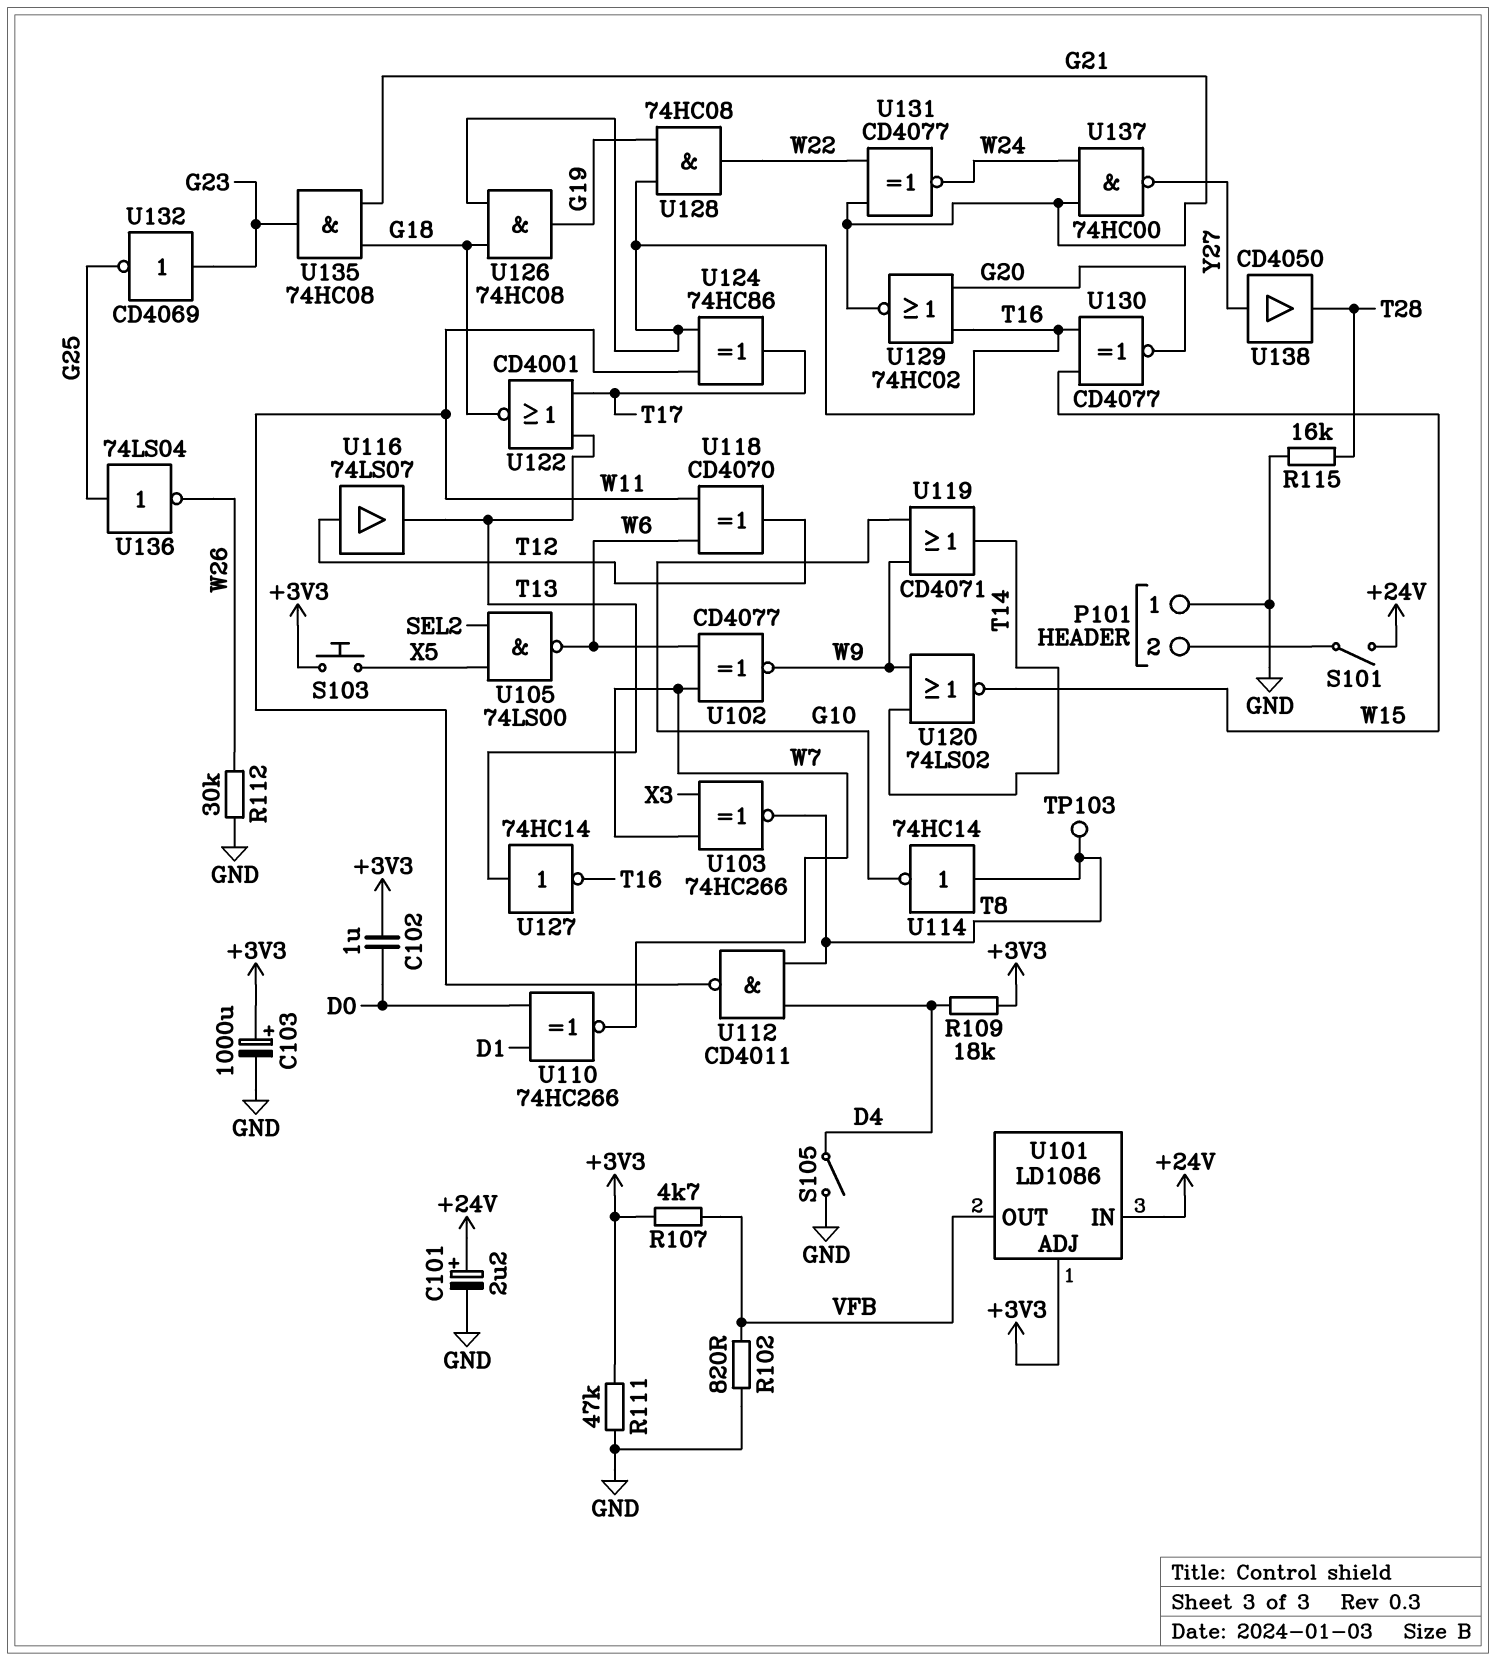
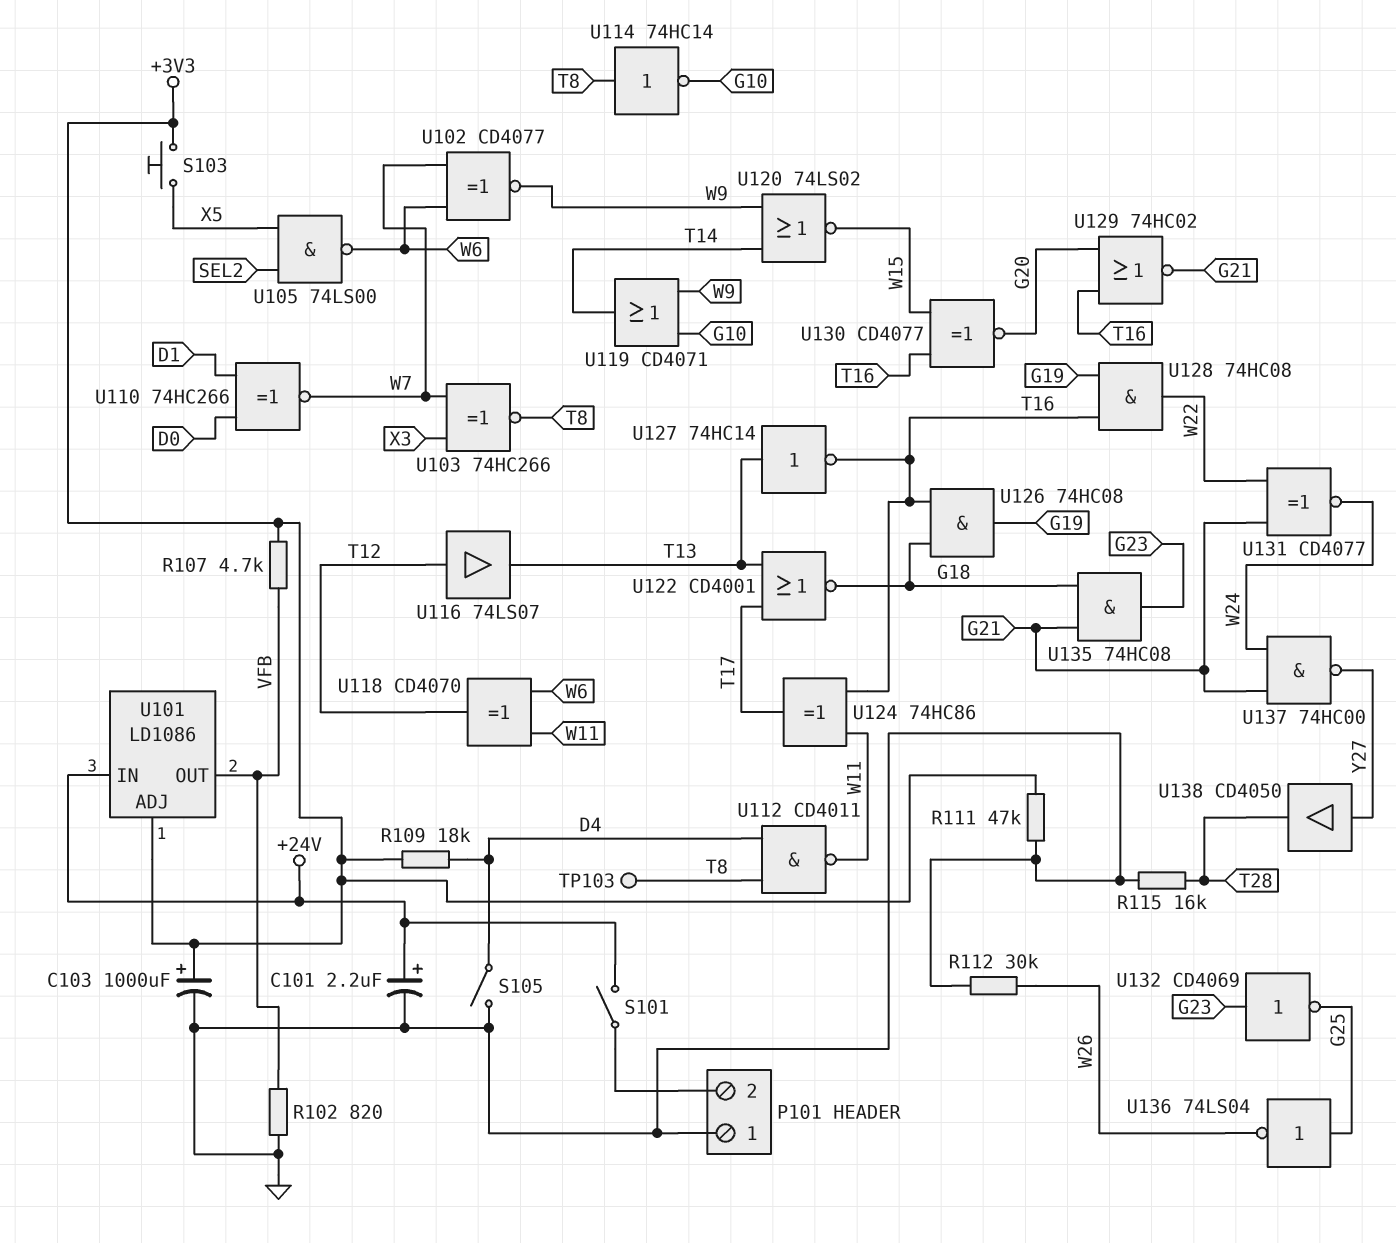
C102: 1uF (+3V3, D0) -> none

